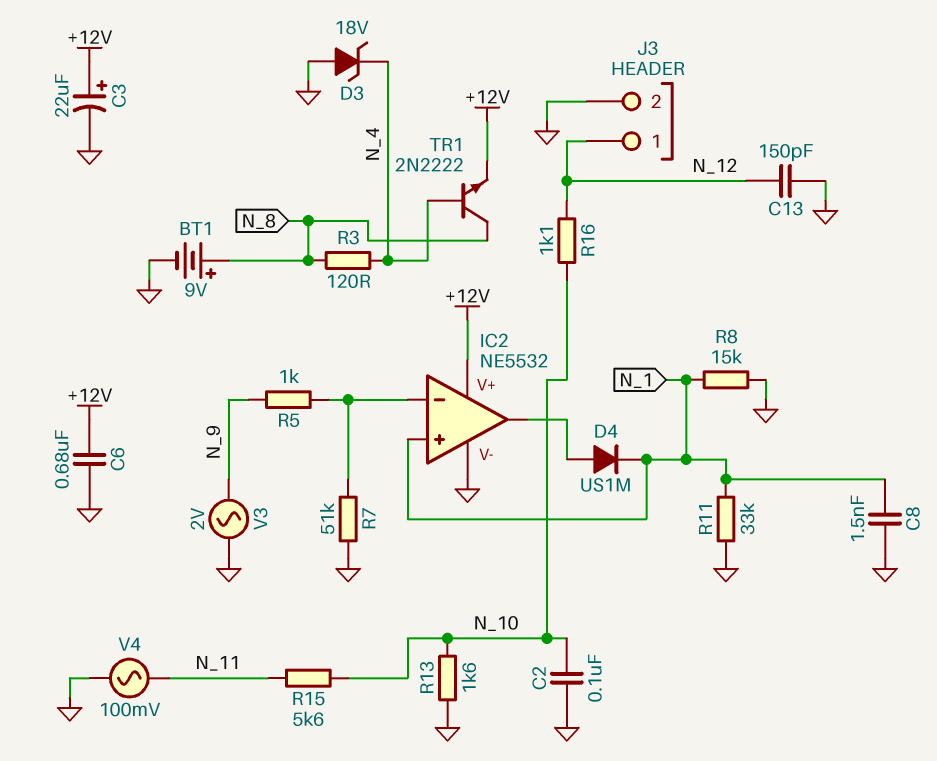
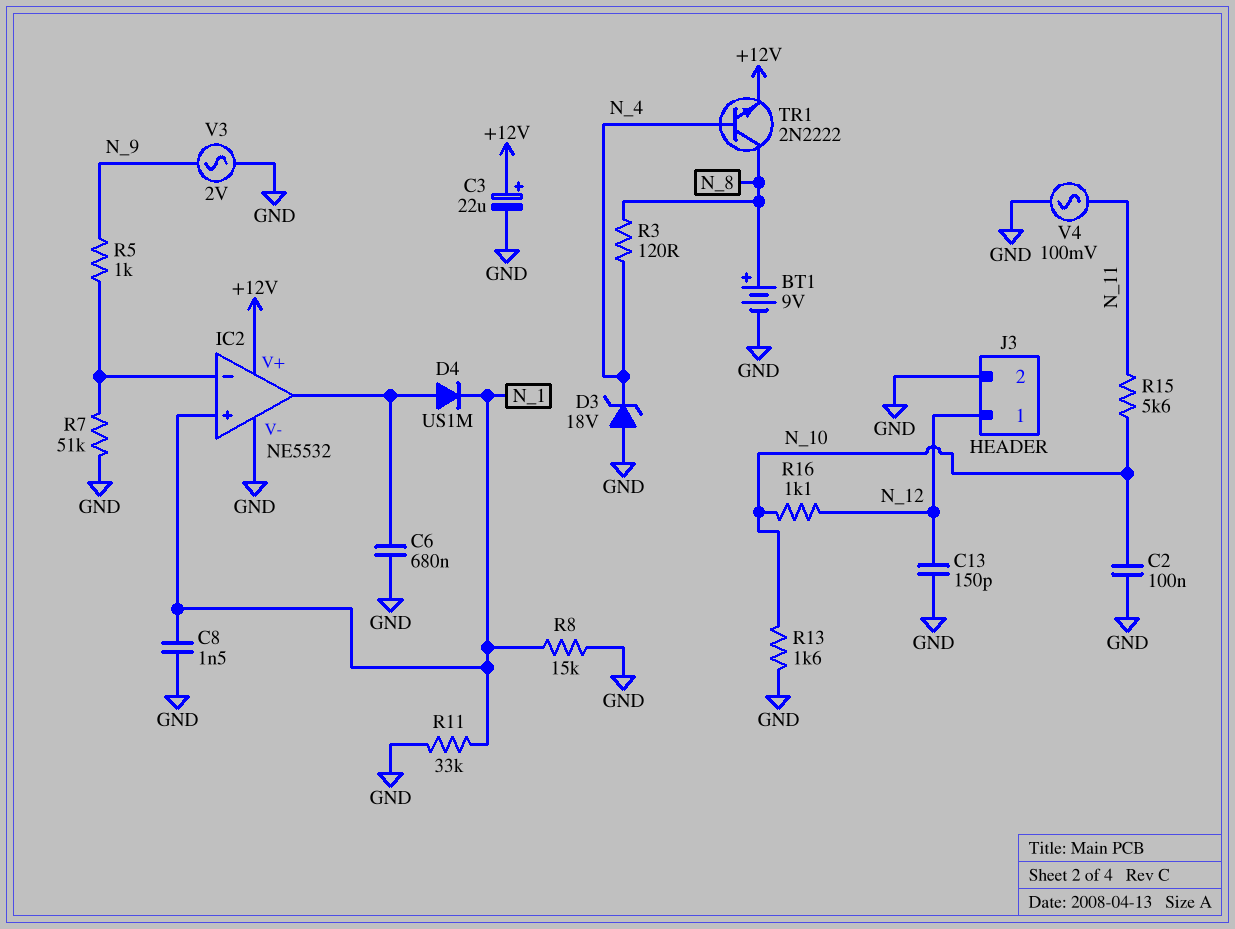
C6: 680nF (+12V, GND) -> 680nF (GND, IC2/out)

